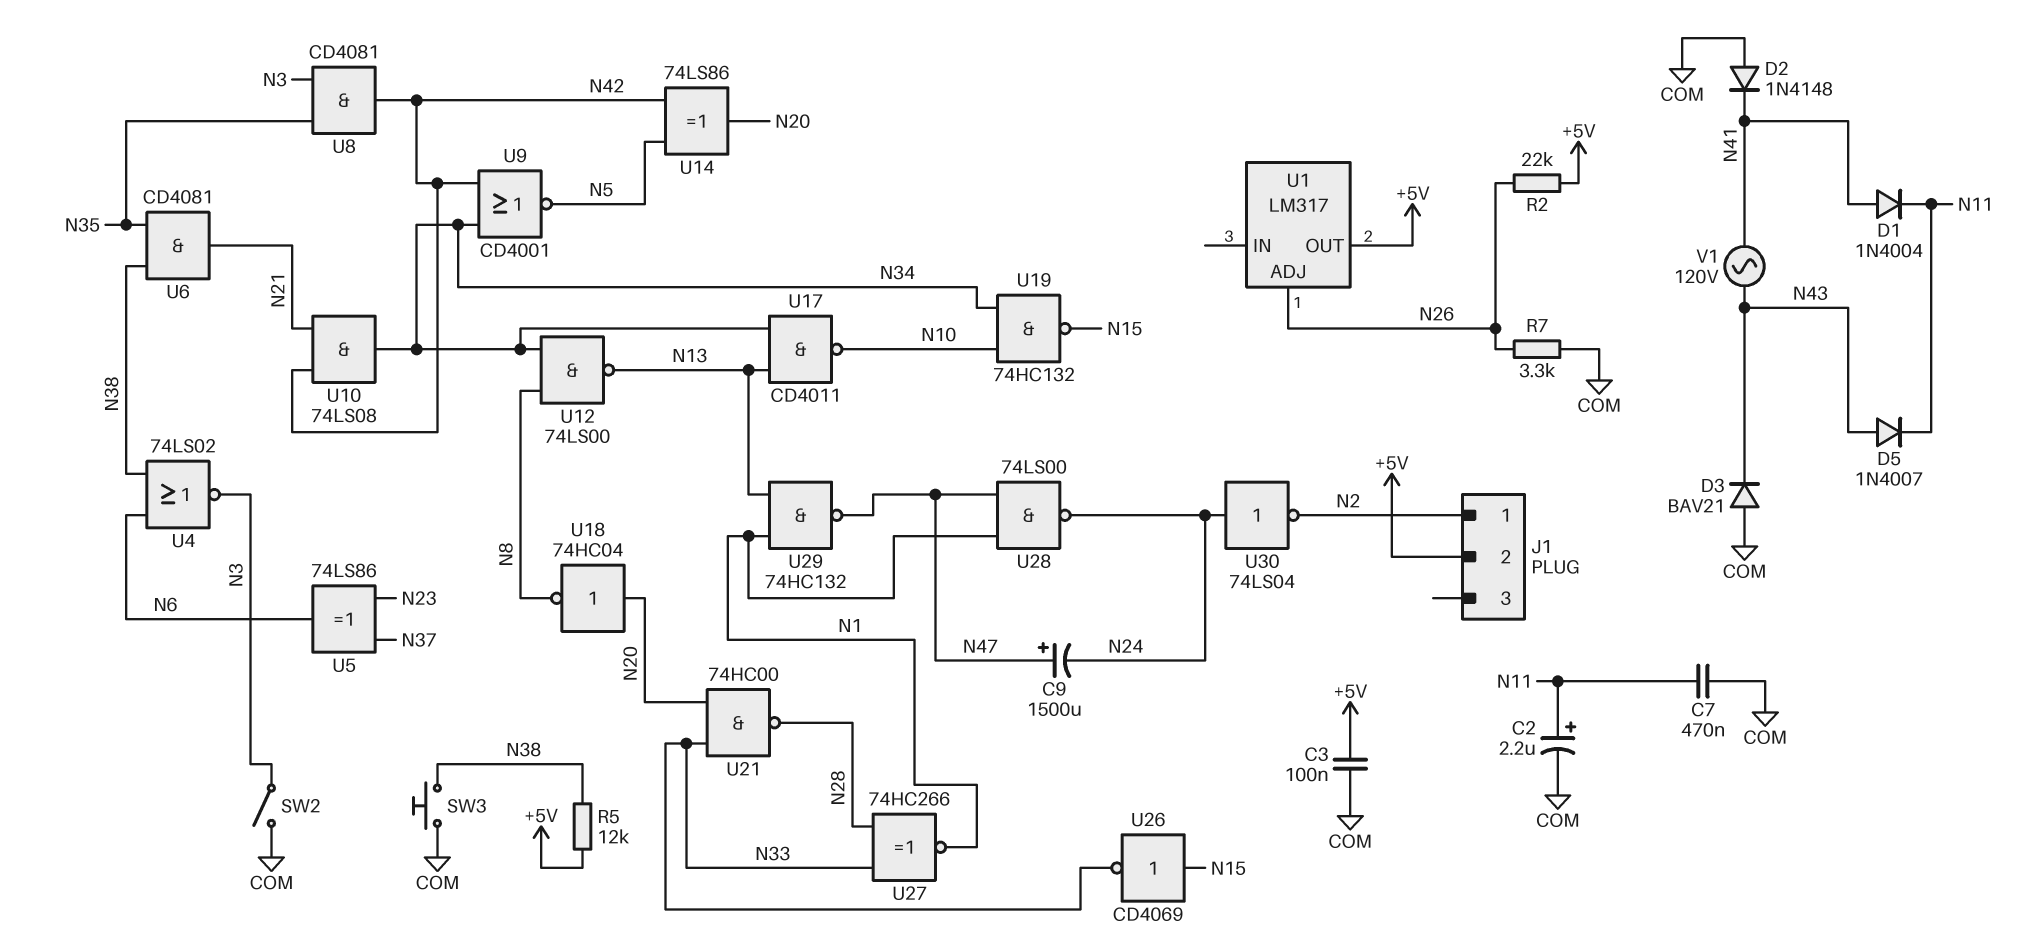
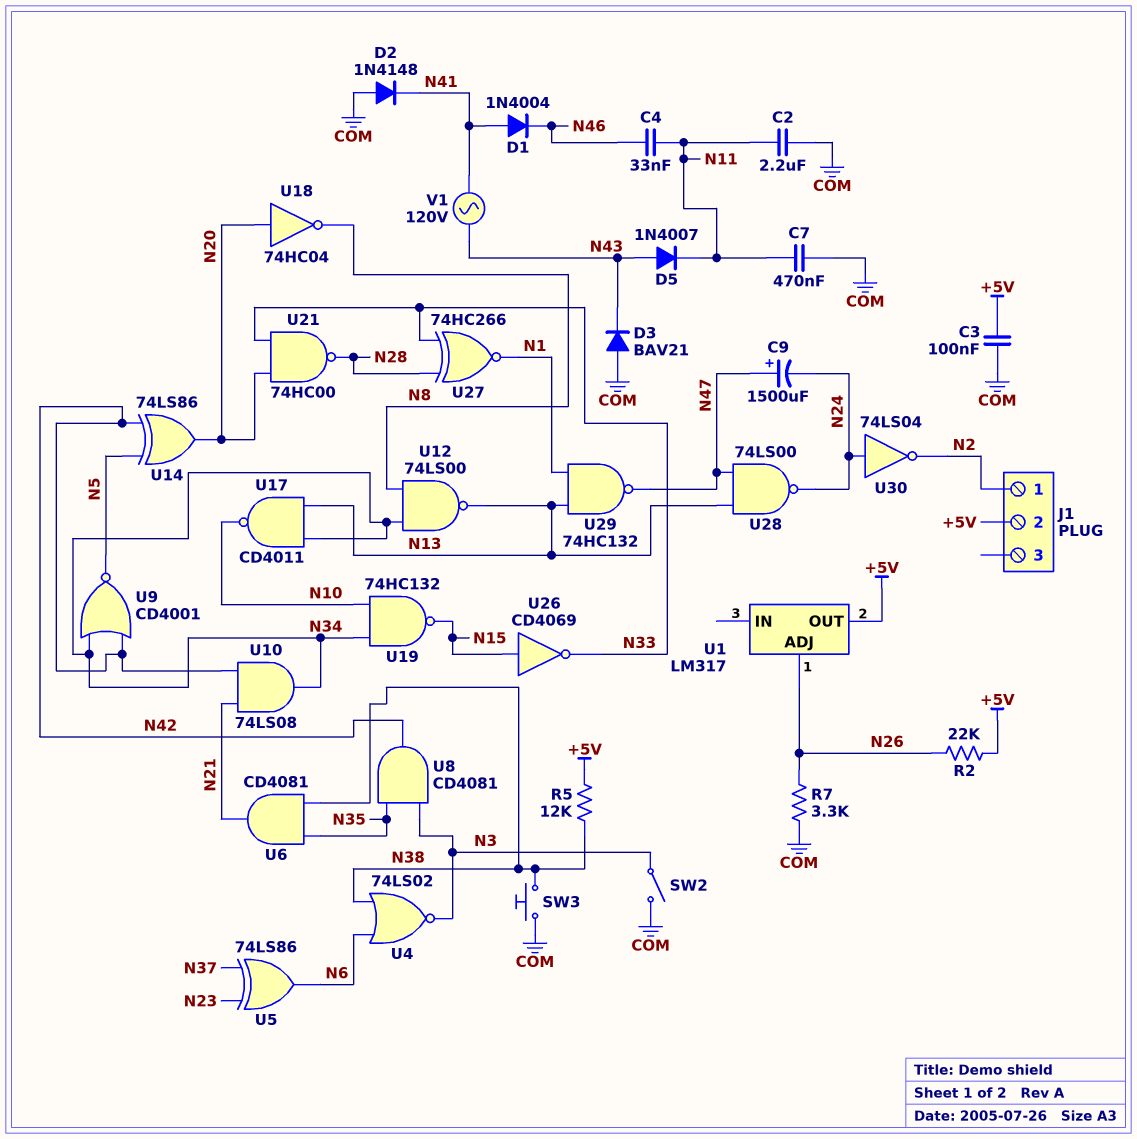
C2: 2.2uF (plus N11, minus COM) -> 2.2uF (COM, N11)
C4: none -> 33nF (N11, N46)
D1: diode 1N4004 (A N41, K N11) -> diode 1N4004 (A N41, K N46)
U28: NAND 74LS00 (in N1, in N47, out N24) -> NAND 74LS00 (in N13, in N47, out N24)

